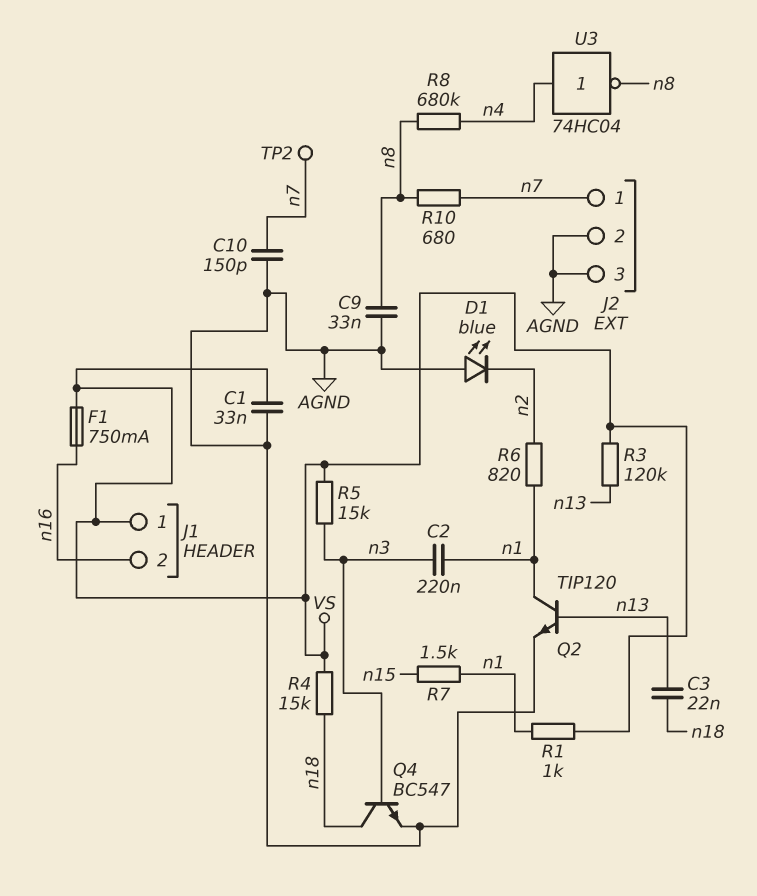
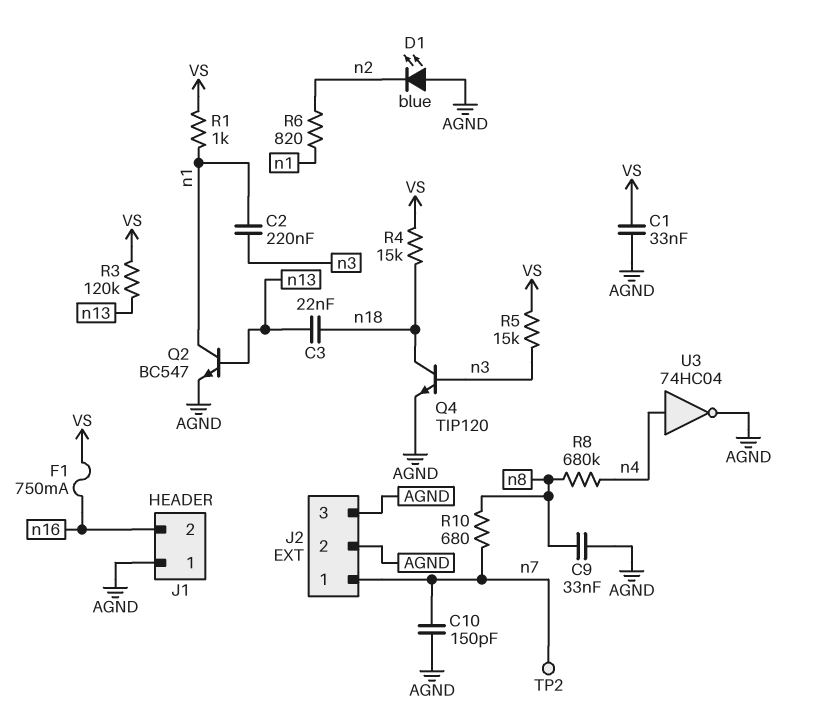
J1 pin 1: VS -> AGND
Q2: NPN TIP120 (B n13, C n1, E AGND) -> NPN BC547 (B n13, C n1, E AGND)
Q4: NPN BC547 (B n3, C n18, E AGND) -> NPN TIP120 (B n3, C n18, E AGND)
R7: 1.5k (n1, n15) -> none
U3: NOT 74HC04 (in n4, out n8) -> NOT 74HC04 (in n4, out AGND)

